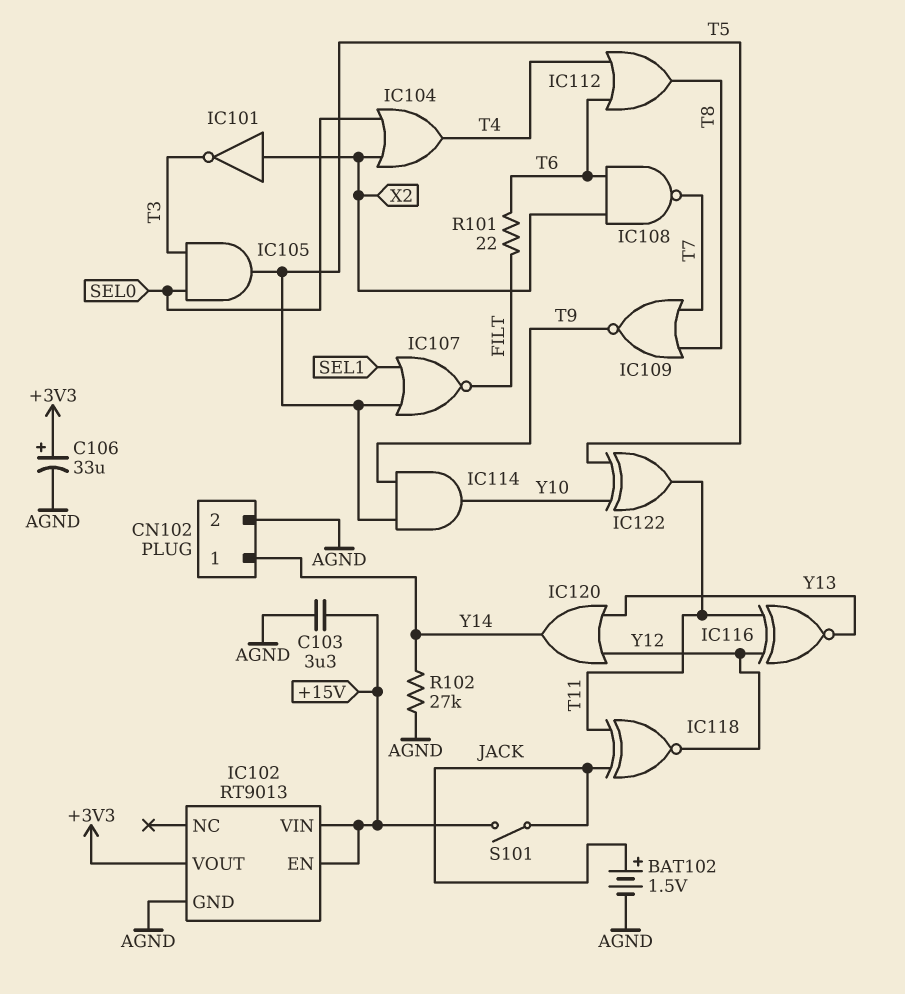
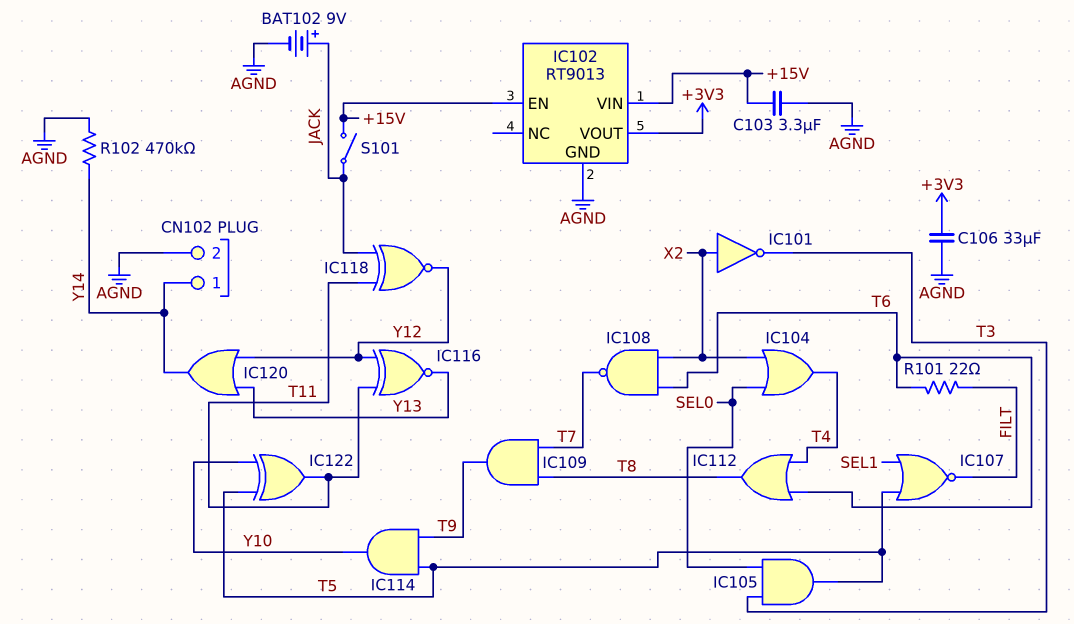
BAT102: 1.5V (plus JACK, minus AGND) -> 9V (plus JACK, minus AGND)
C106: 33uF (plus +3V3, minus AGND) -> 33uF (+3V3, AGND)
IC109: NOR (in T7, in T8, out T9) -> AND (in T7, in T8, out T9)
R102: 27k (AGND, Y14) -> 470k (AGND, Y14)

